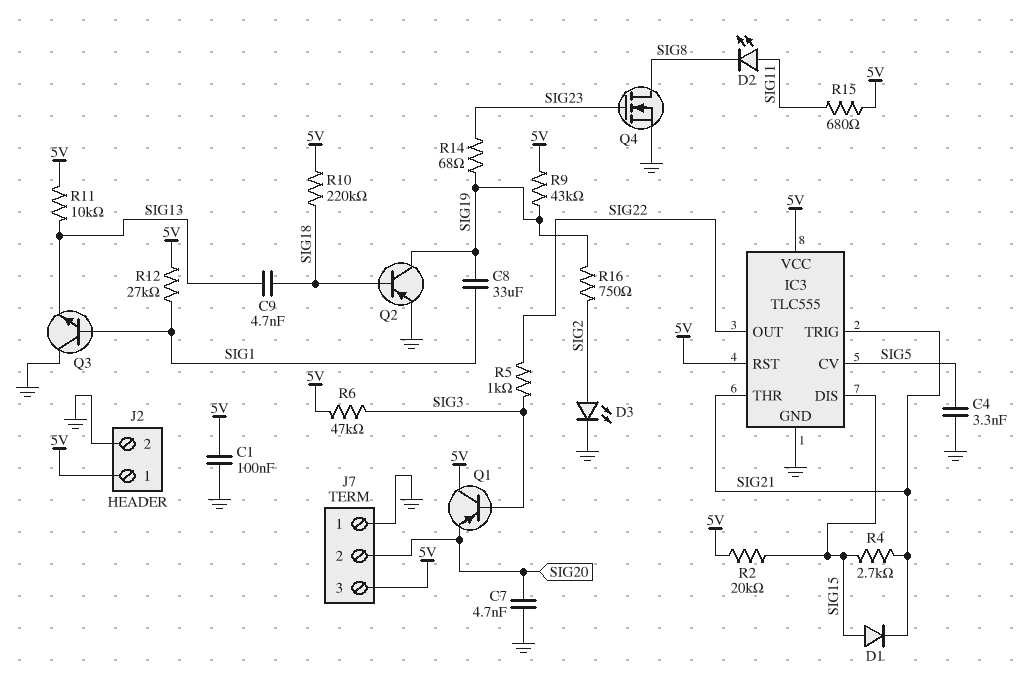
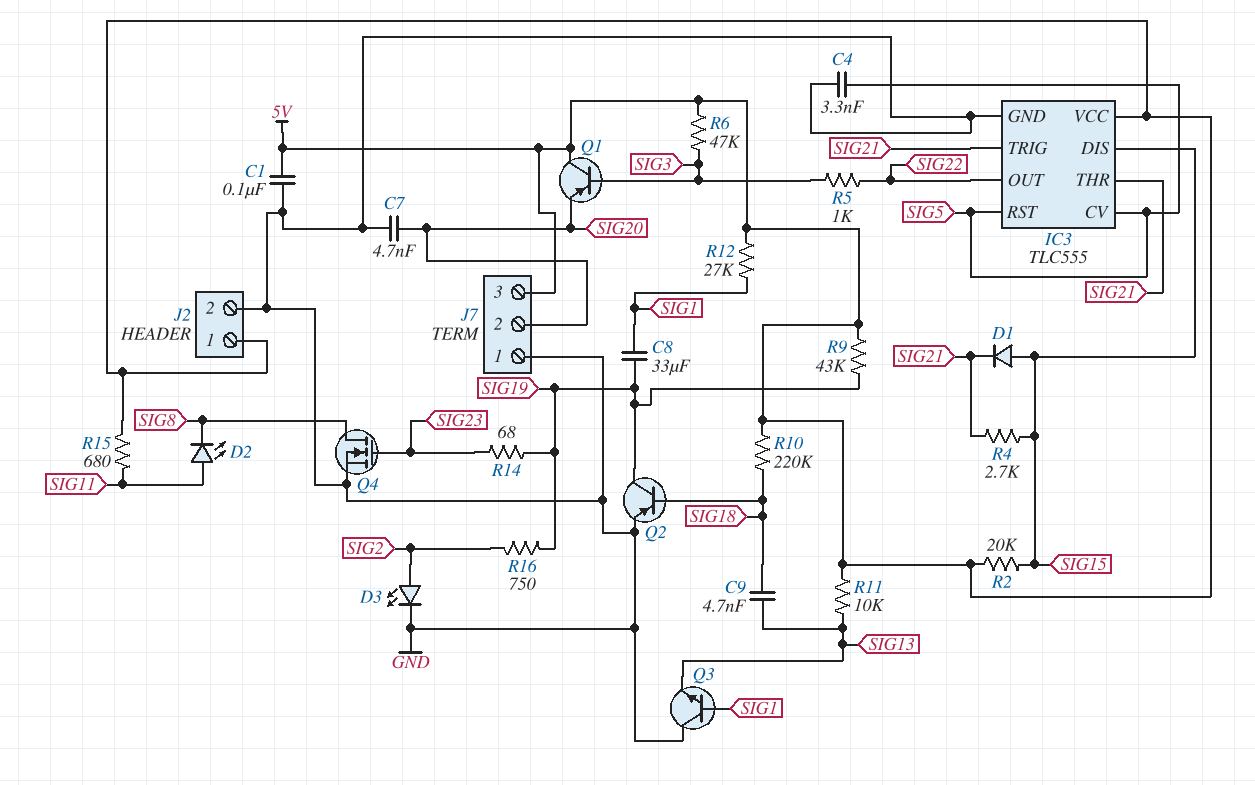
IC3 pin RST: 5V -> SIG5

